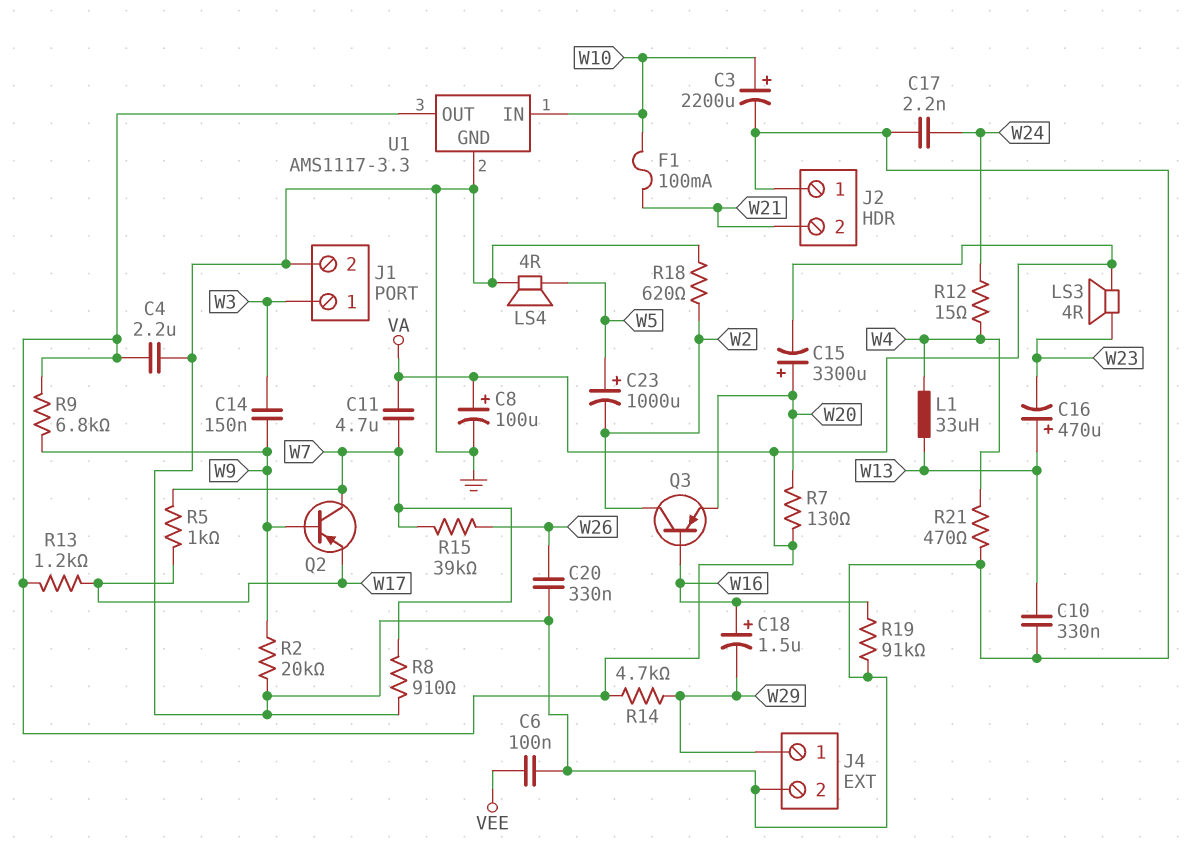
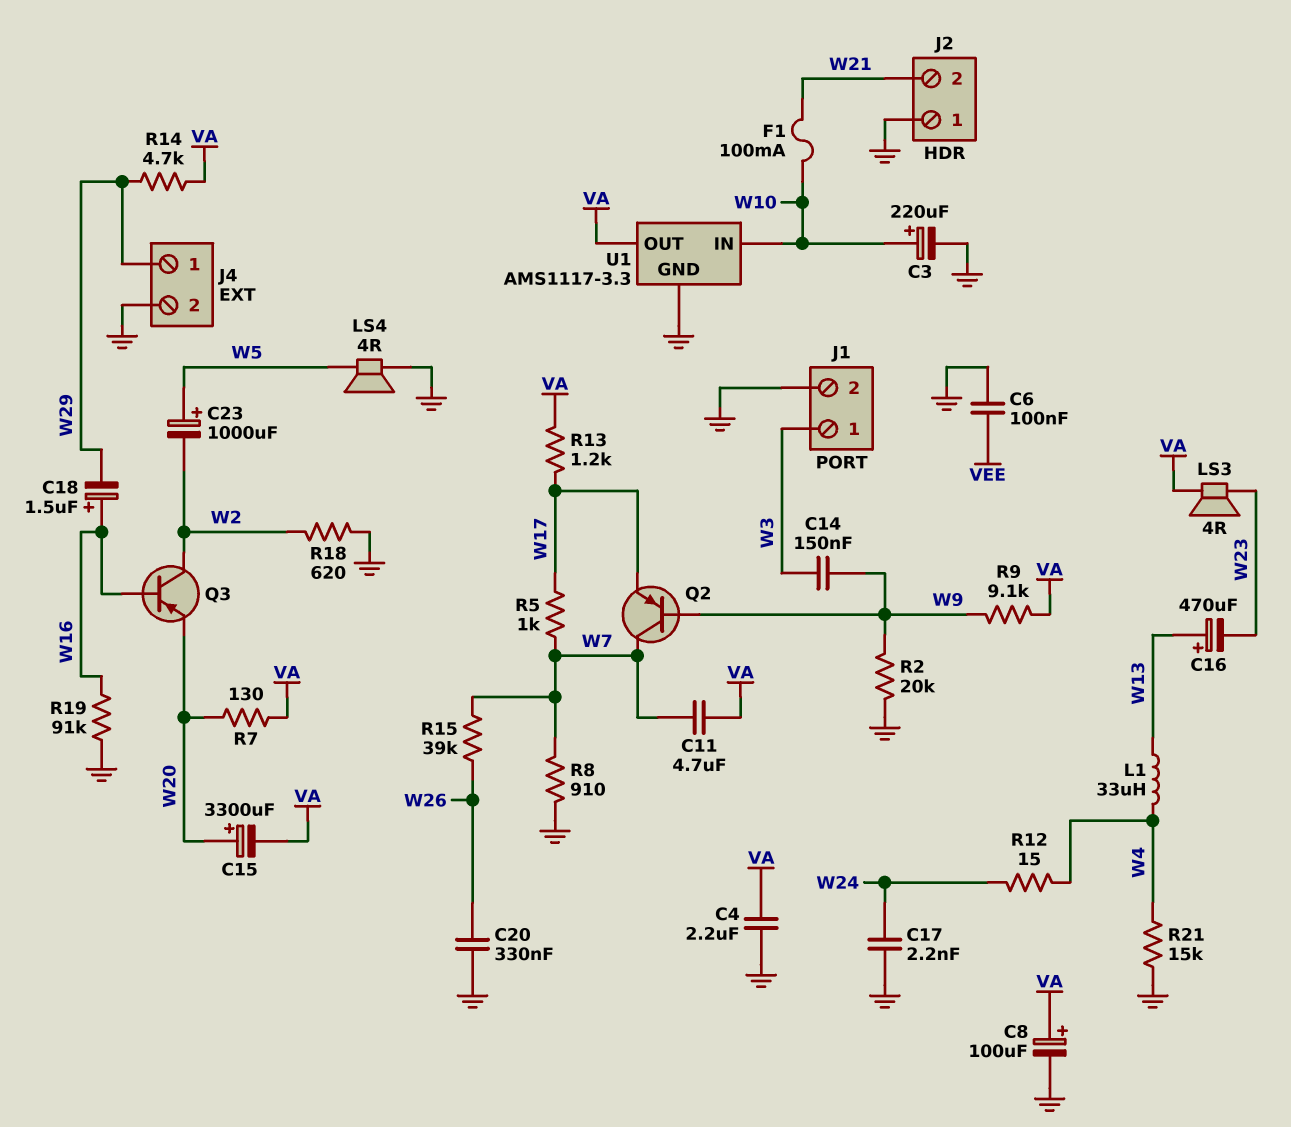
C3: 2200uF (plus W10, minus GND) -> 220uF (plus W10, minus GND)
C10: 330nF (GND, W13) -> none
R9: 6.8k (VA, W9) -> 9.1k (VA, W9)
R21: 470 (GND, W4) -> 15k (GND, W4)

